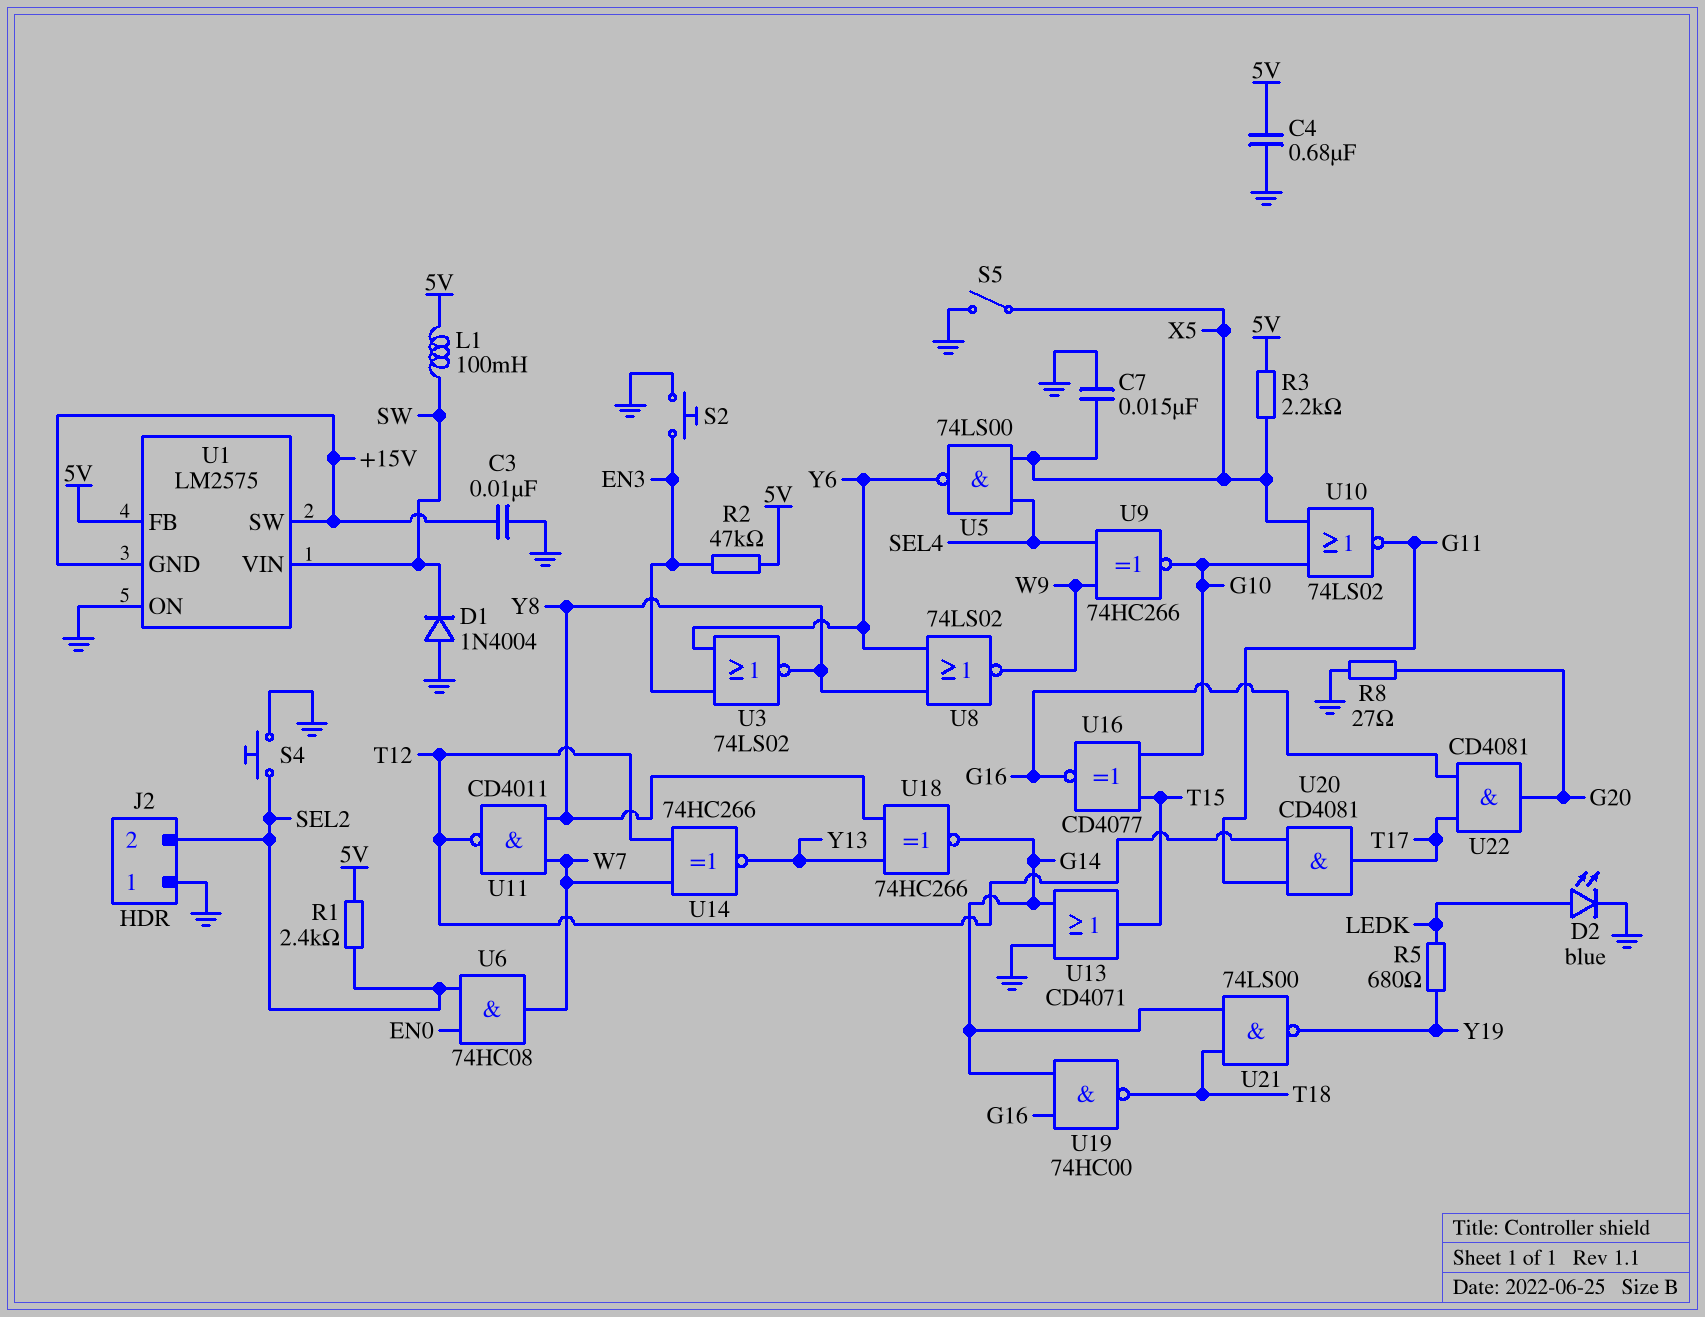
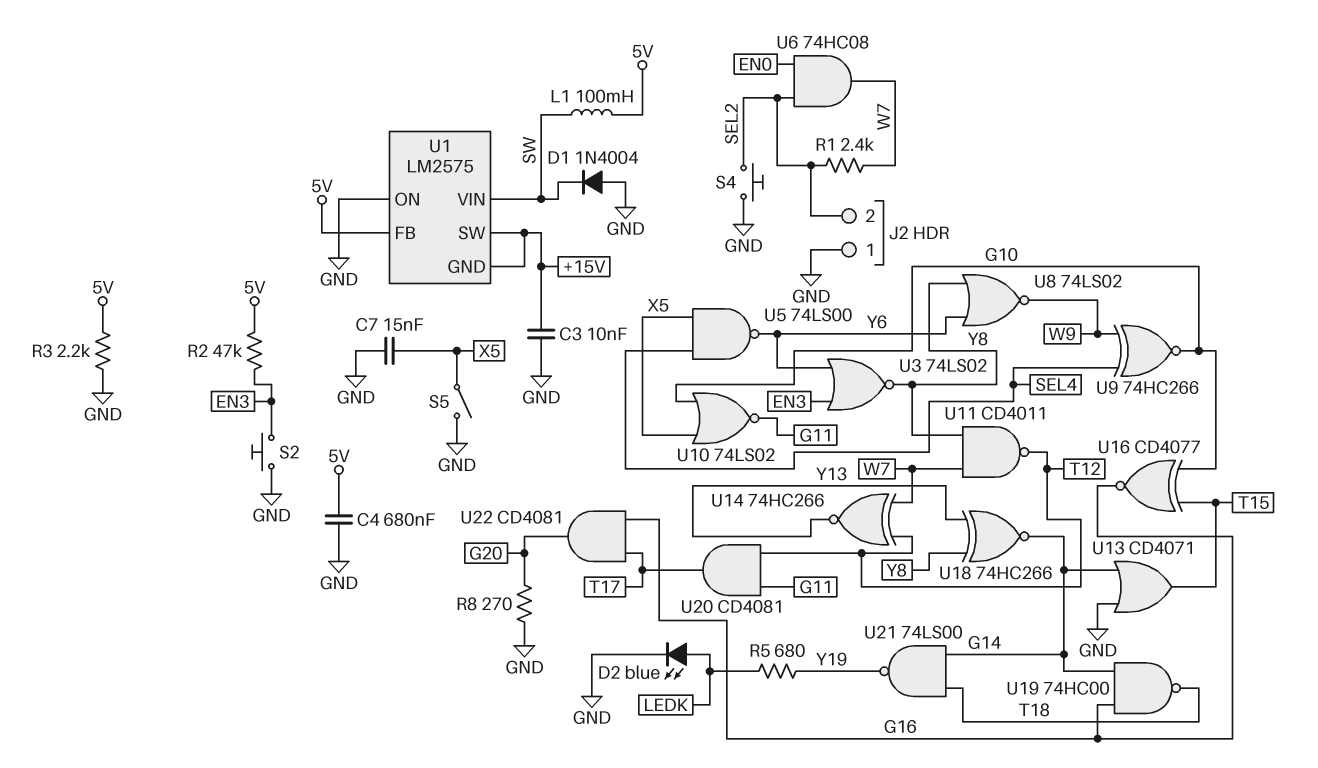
R1: 2.4k (5V, SEL2) -> 2.4k (SEL2, W7)
R3: 2.2k (5V, X5) -> 2.2k (5V, GND)
R8: 27 (G20, GND) -> 270 (G20, GND)

